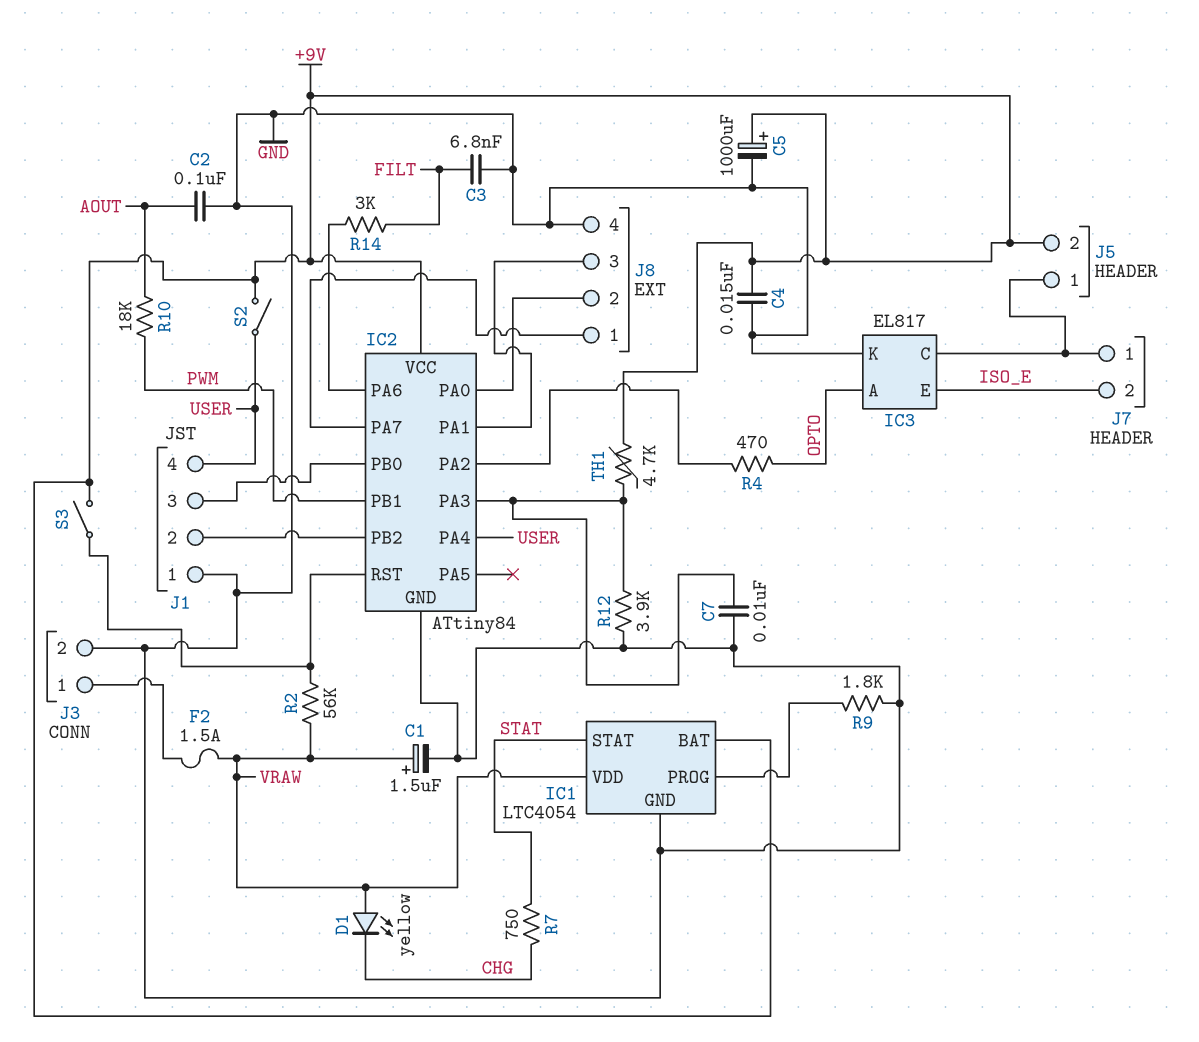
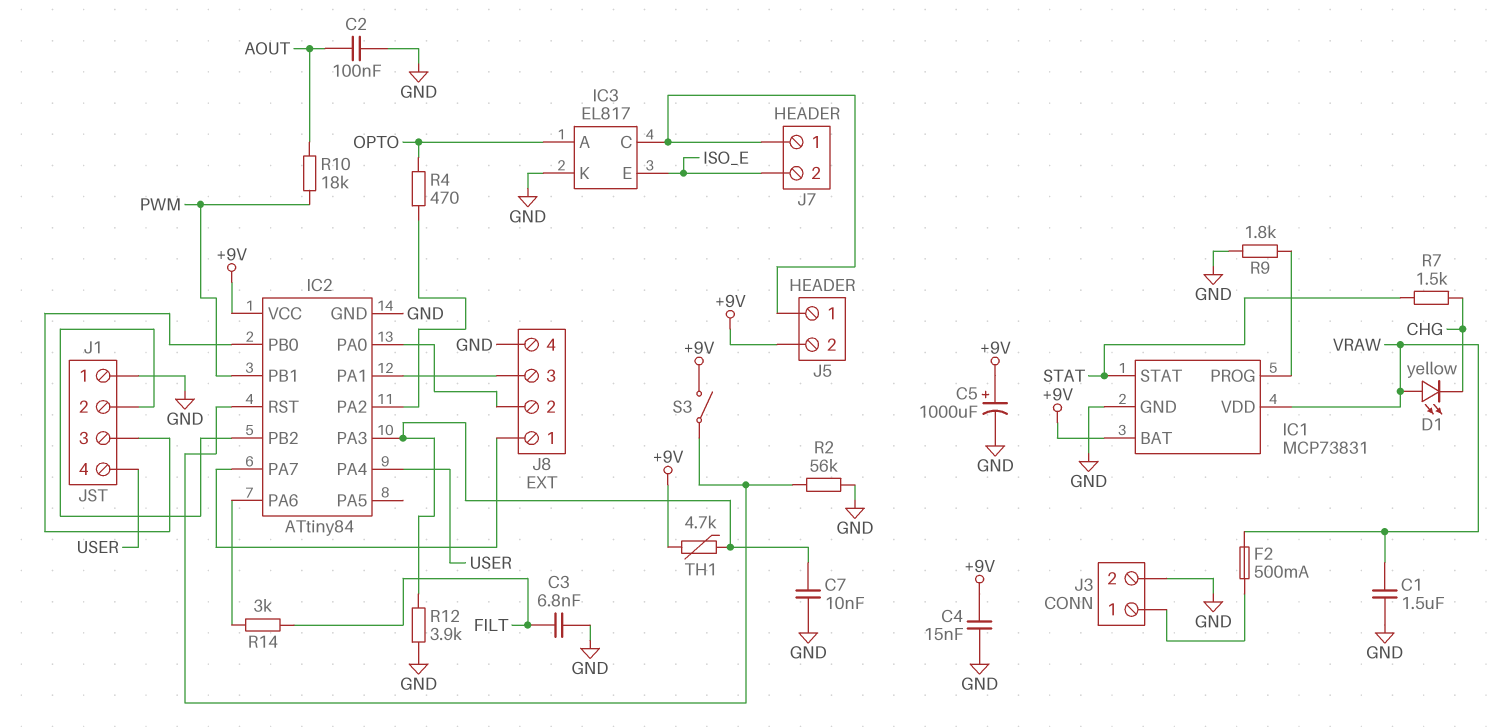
C1: 1.5uF (plus VRAW, minus GND) -> 1.5uF (GND, VRAW)
F2: 1.5A (J3/1, VRAW) -> 500mA (J3/1, VRAW)
IC1: LTC4054 -> MCP73831
R2: 56k (IC2/RST, VRAW) -> 56k (GND, IC2/RST)
R7: 750 (CHG, STAT) -> 1.5k (CHG, STAT)
S2: switch (+9V, USER) -> none

